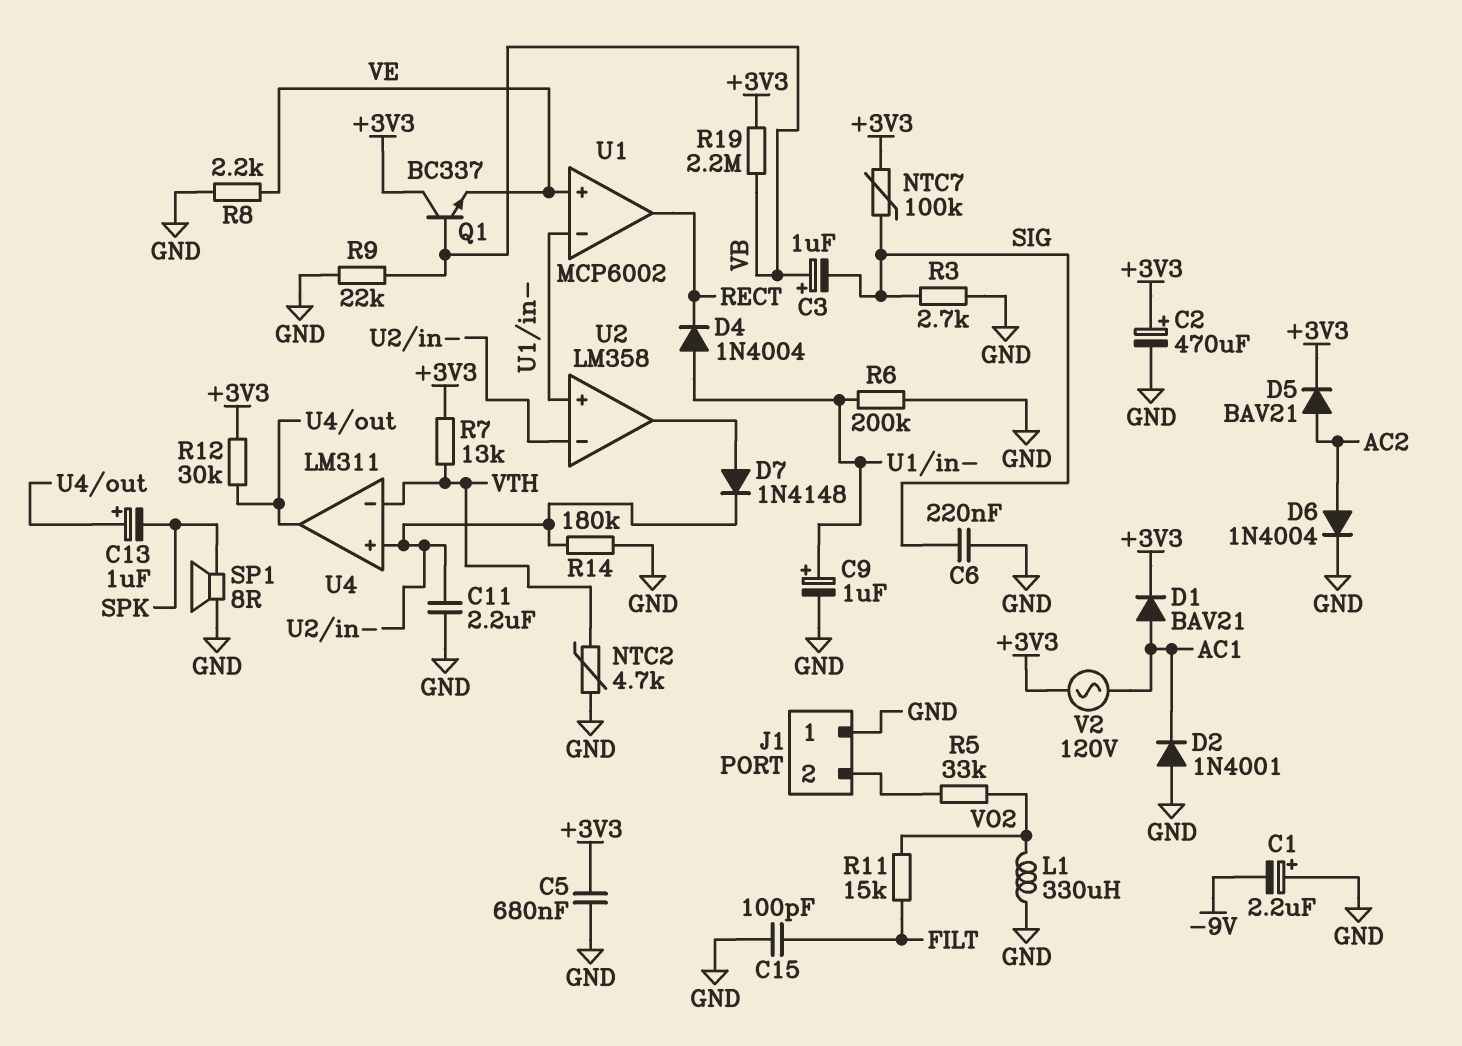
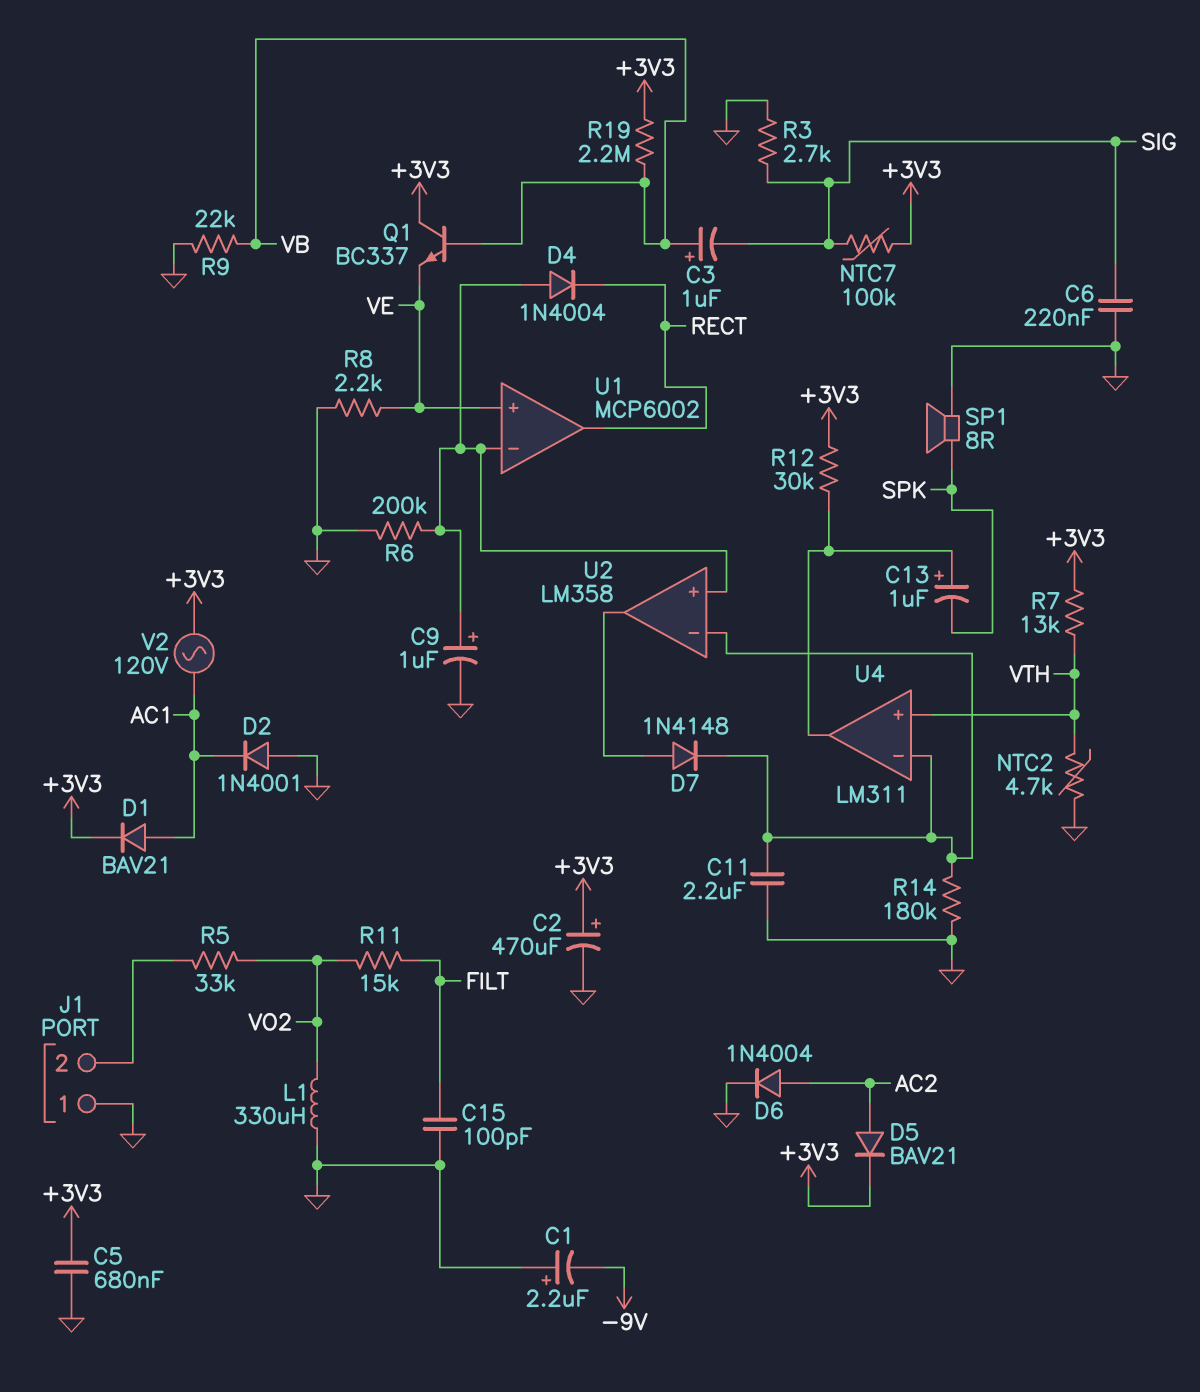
U4 pin in+: U2/in- -> VTH
U4 pin in-: VTH -> U2/in-

